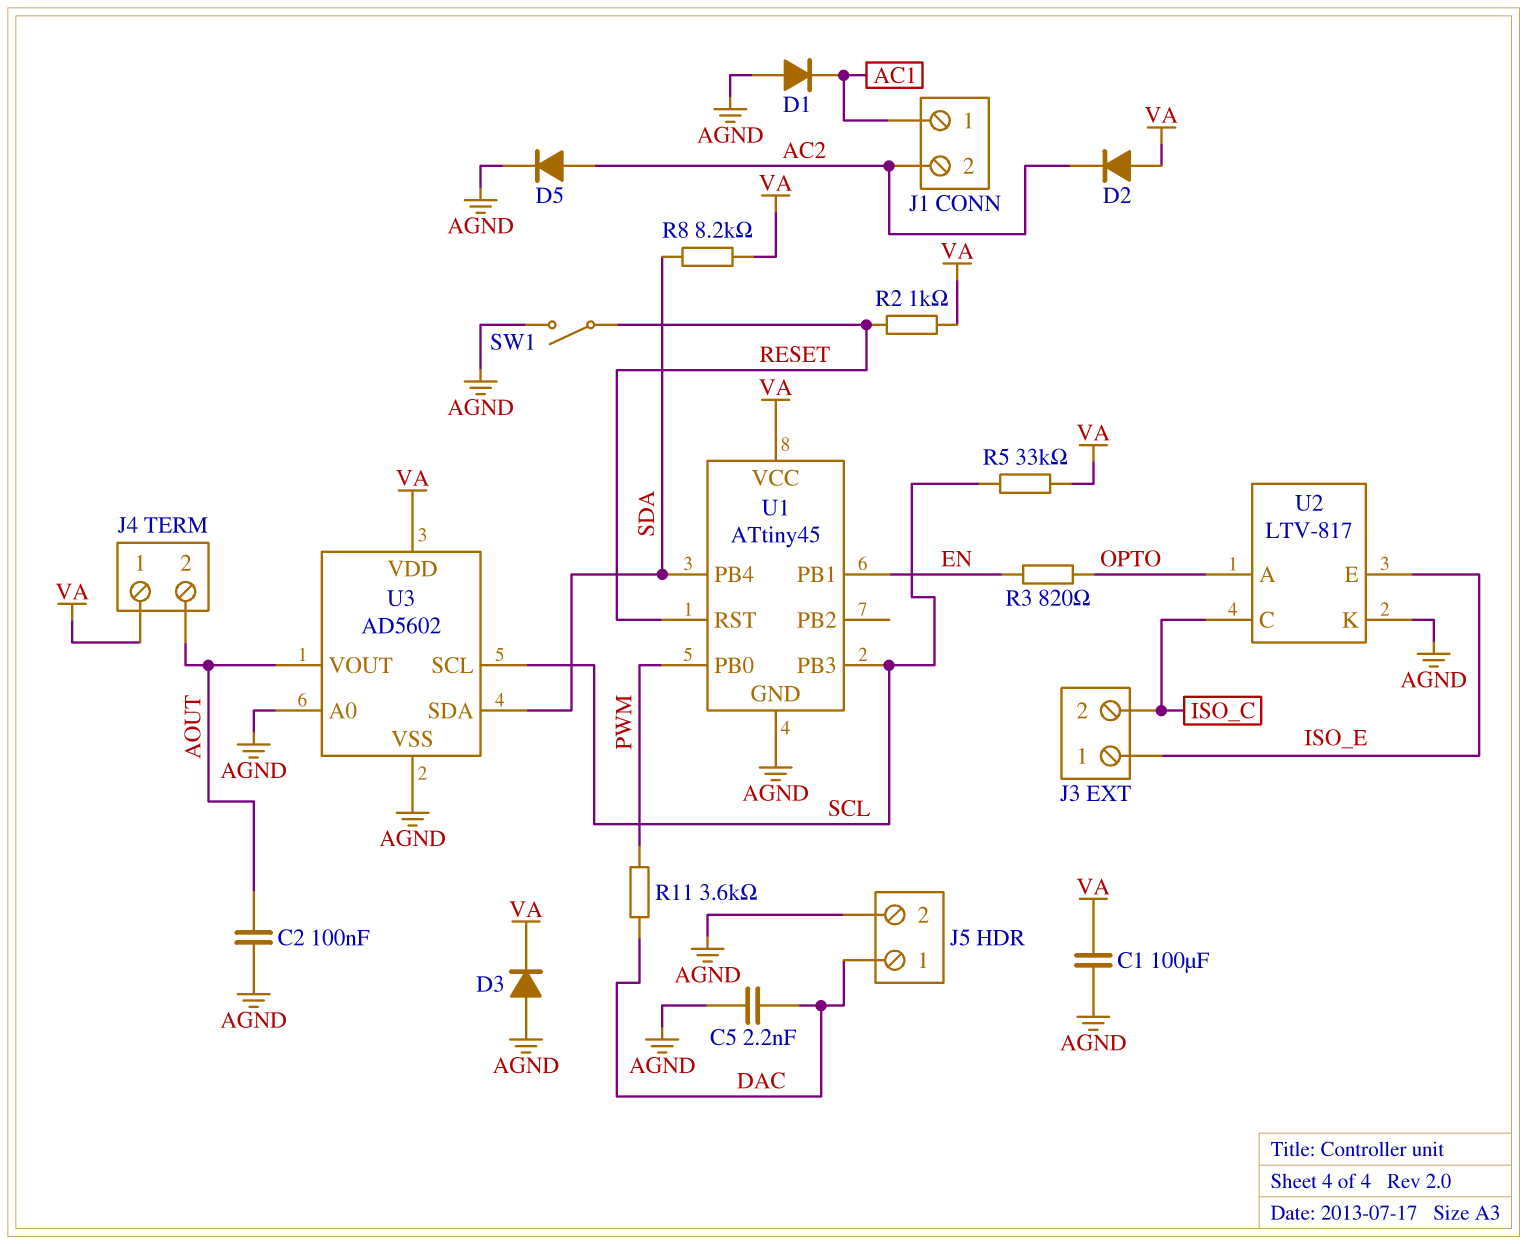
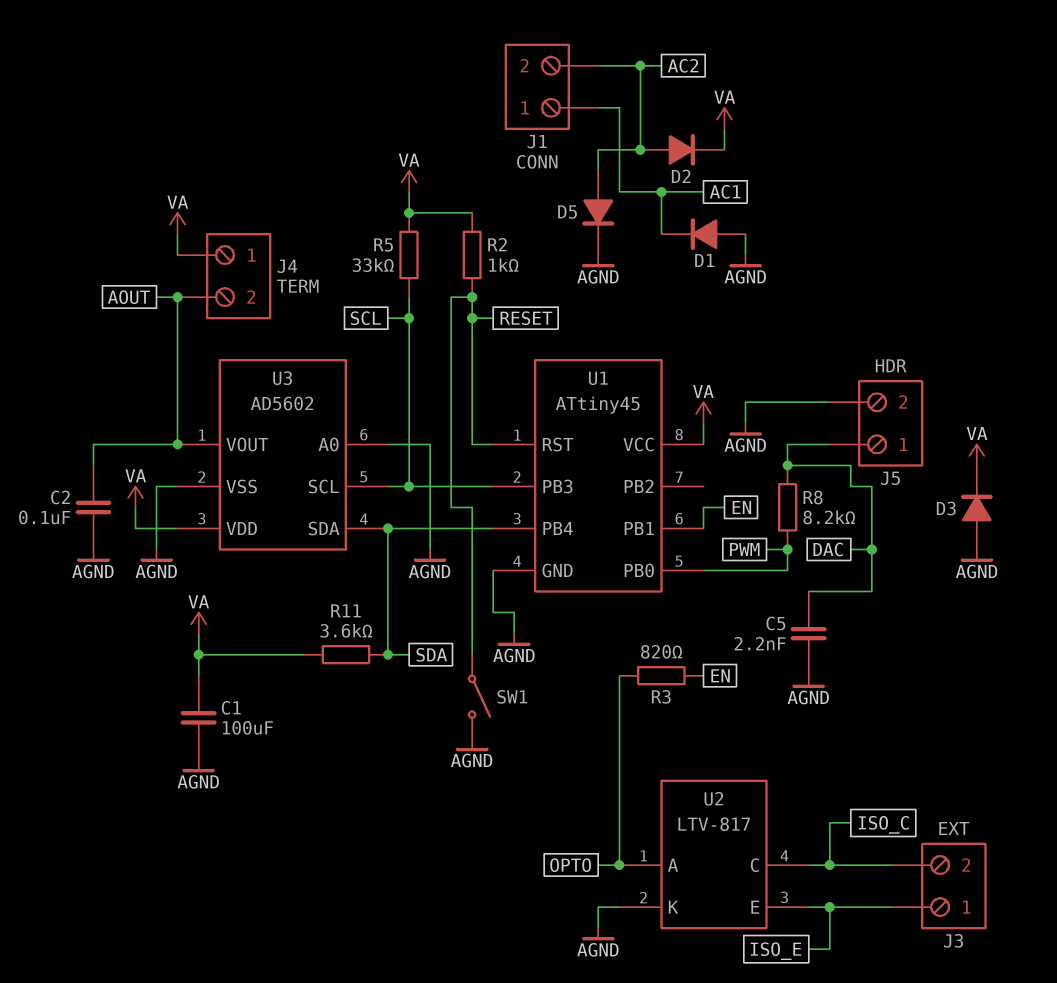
D2: diode (A VA, K AC2) -> diode (A AC2, K VA)
R8: 8.2k (SDA, VA) -> 8.2k (DAC, PWM)
R11: 3.6k (DAC, PWM) -> 3.6k (SDA, VA)

